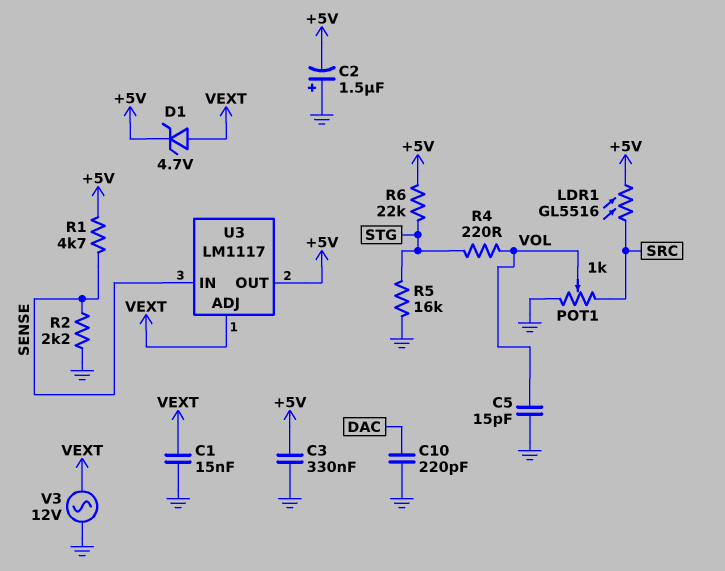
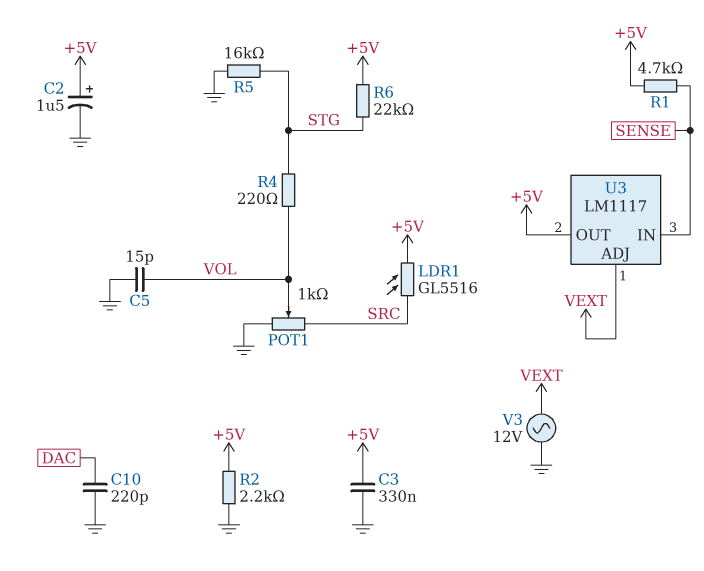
C1: 15nF (GND, VEXT) -> none
C2: 1.5uF (plus GND, minus +5V) -> 1.5uF (plus +5V, minus GND)
D1: zener 4.7V (A VEXT, K +5V) -> none
R2: 2.2k (GND, SENSE) -> 2.2k (+5V, GND)

